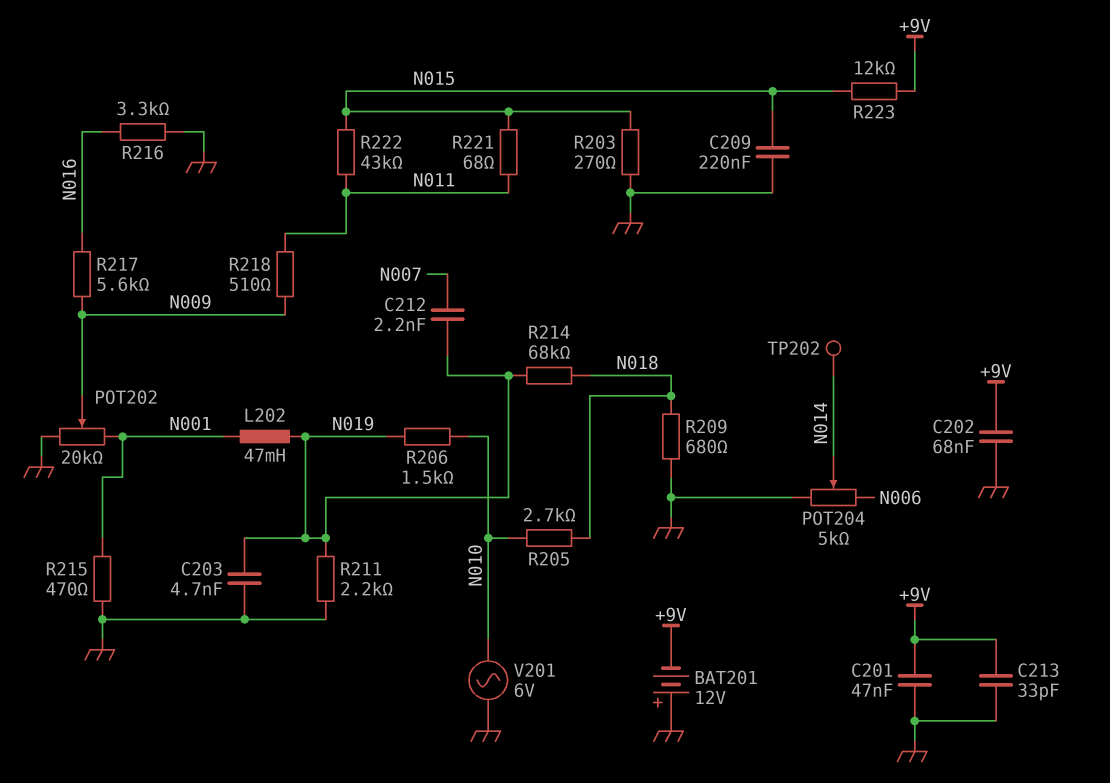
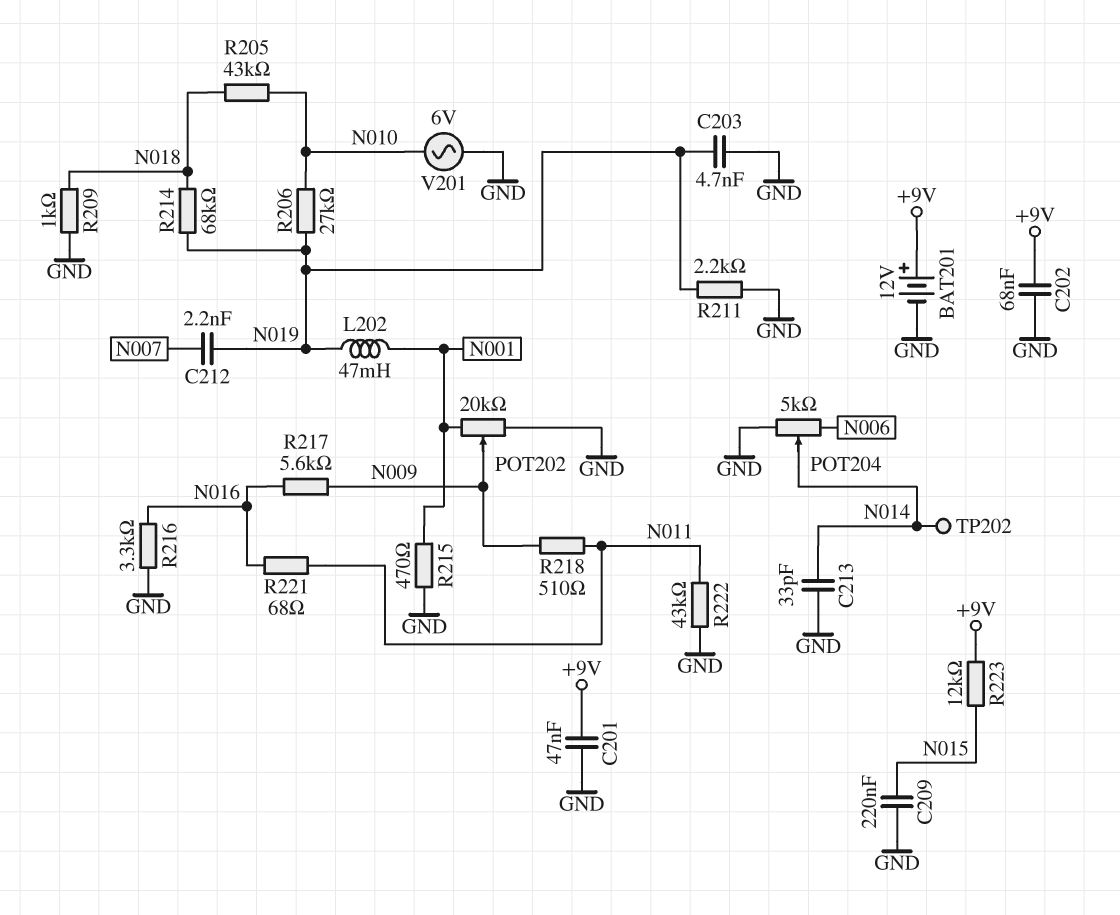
BAT201: 12V (plus GND, minus +9V) -> 12V (plus +9V, minus GND)
C213: 33pF (+9V, GND) -> 33pF (GND, N014)
R203: 270 (GND, N015) -> none
R205: 2.7k (N010, N018) -> 43k (N010, N018)
R206: 1.5k (N010, N019) -> 27k (N010, N019)
R209: 680 (GND, N018) -> 1k (GND, N018)
R221: 68 (N011, N015) -> 68 (N011, N016)
R222: 43k (N011, N015) -> 43k (GND, N011)

